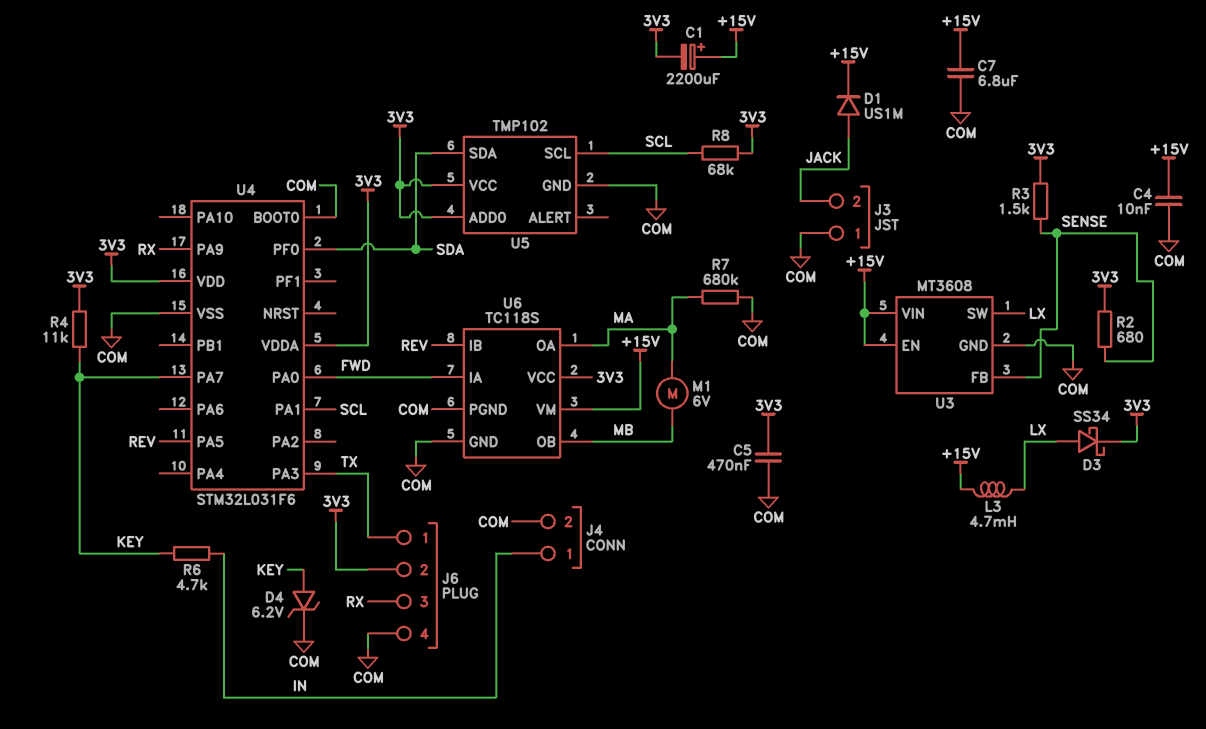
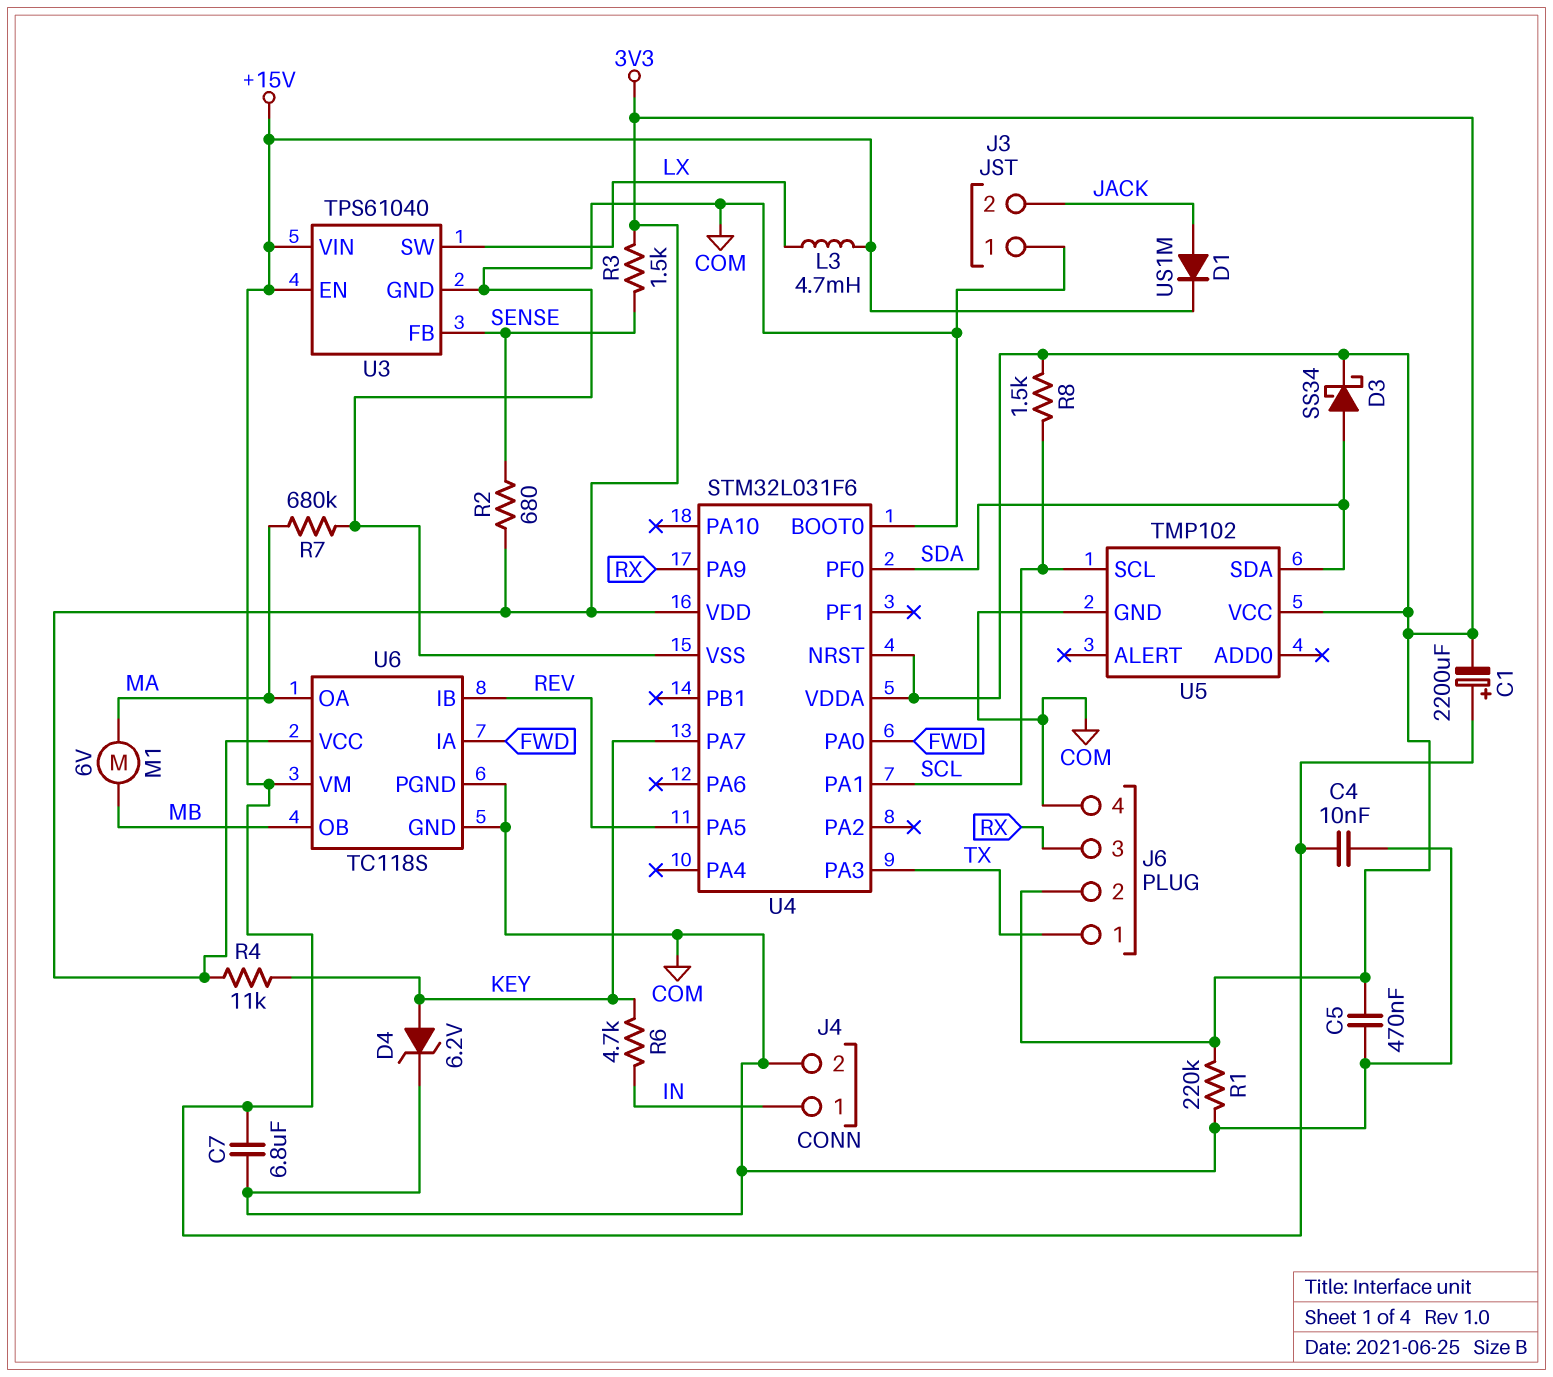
D3: schottky SS34 (A LX, K 3V3) -> schottky SS34 (A SDA, K 3V3)
R1: none -> 220k (3V3, COM)
R8: 68k (3V3, SCL) -> 1.5k (3V3, SCL)
U3: MT3608 -> TPS61040
U4 pin NRST: none -> 3V3
U5 pin ADD0: 3V3 -> none

